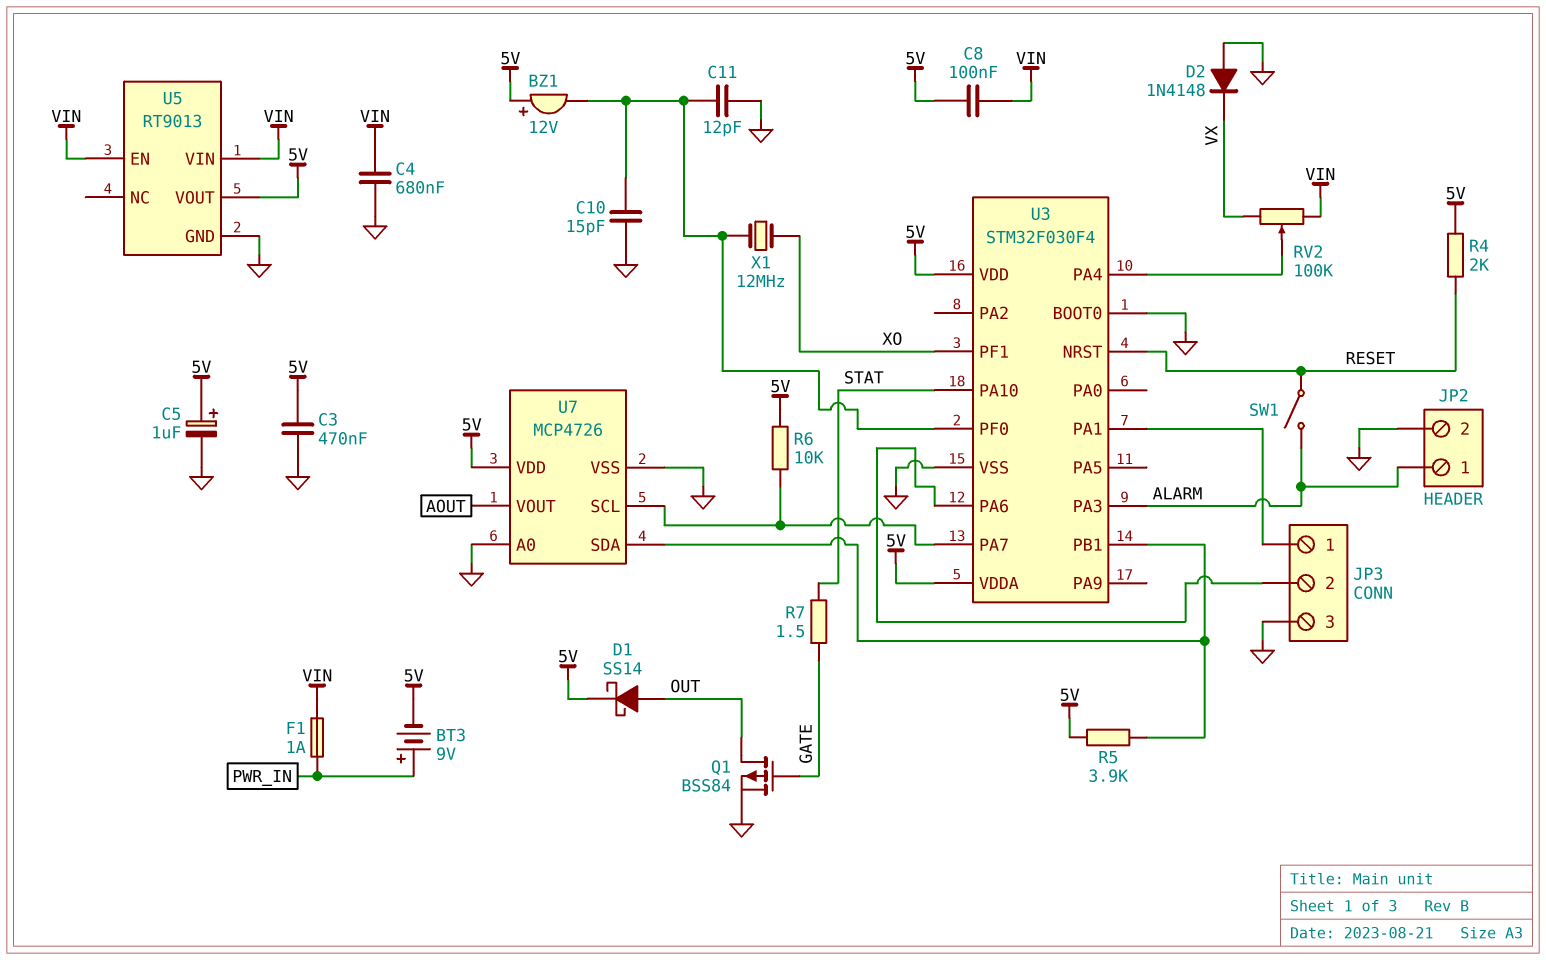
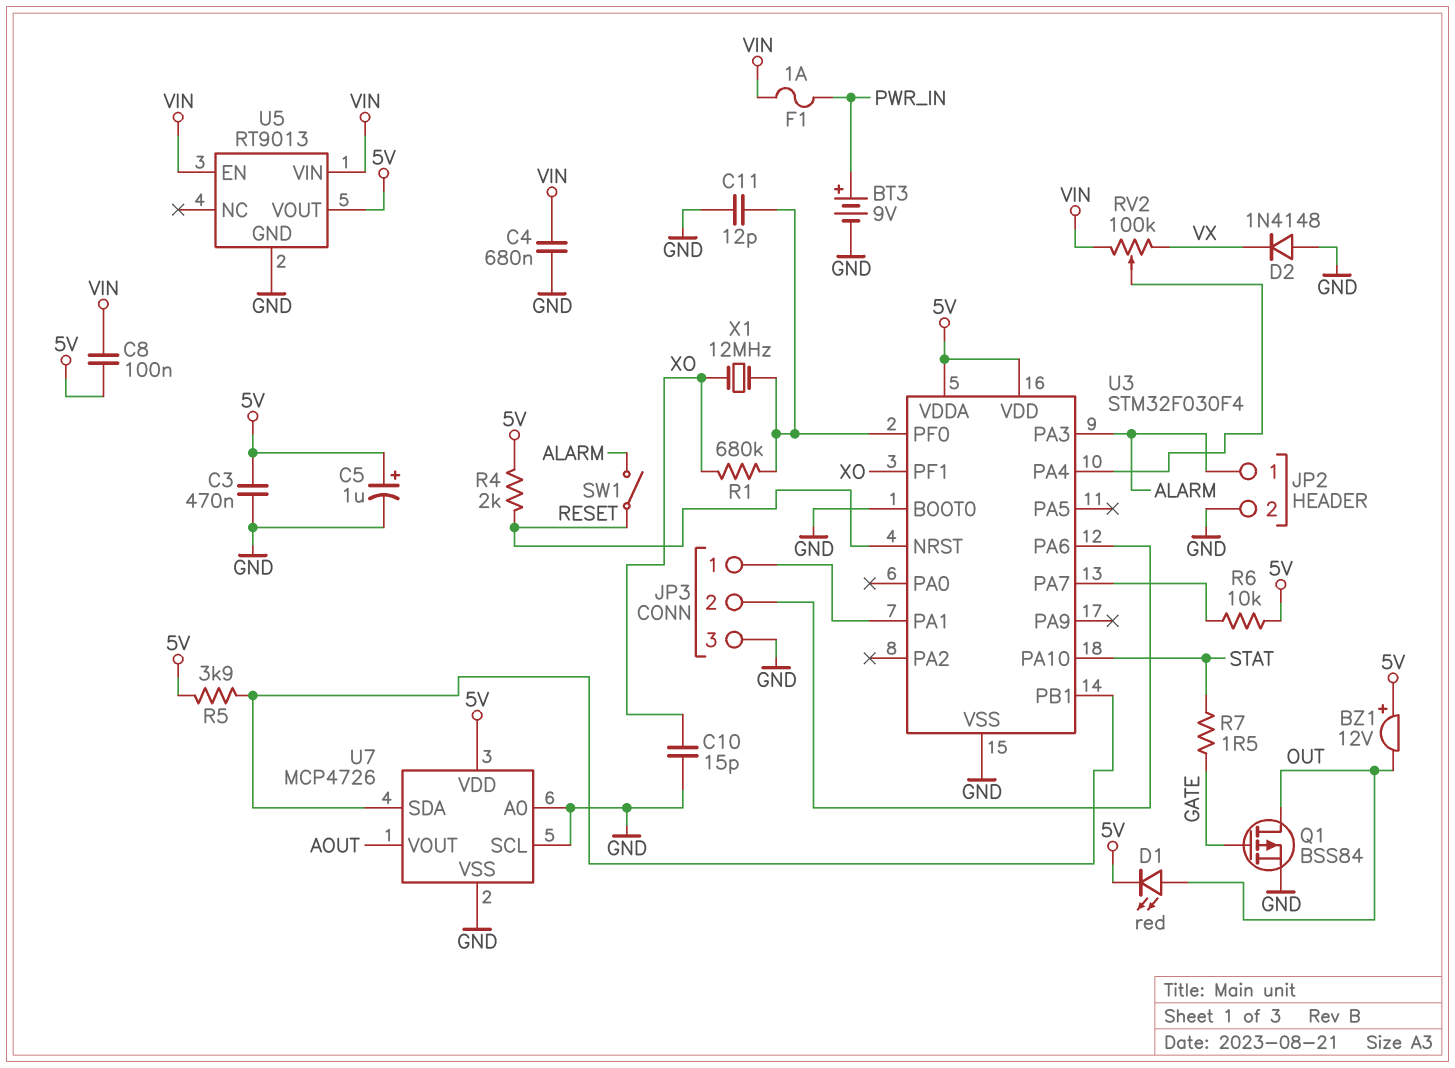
BT3: 9V (plus PWR_IN, minus 5V) -> 9V (plus PWR_IN, minus GND)
BZ1: buzzer 12V (plus 5V, minus U3/PF0) -> buzzer 12V (plus 5V, minus OUT)
C10: 15pF (GND, U3/PF0) -> 15pF (GND, XO)
D1: schottky SS14 (A OUT, K 5V) -> LED red (A OUT, K 5V)
R1: none -> 680k (U3/PF0, XO)
U7 pin SCL: U3/PA7 -> GND

